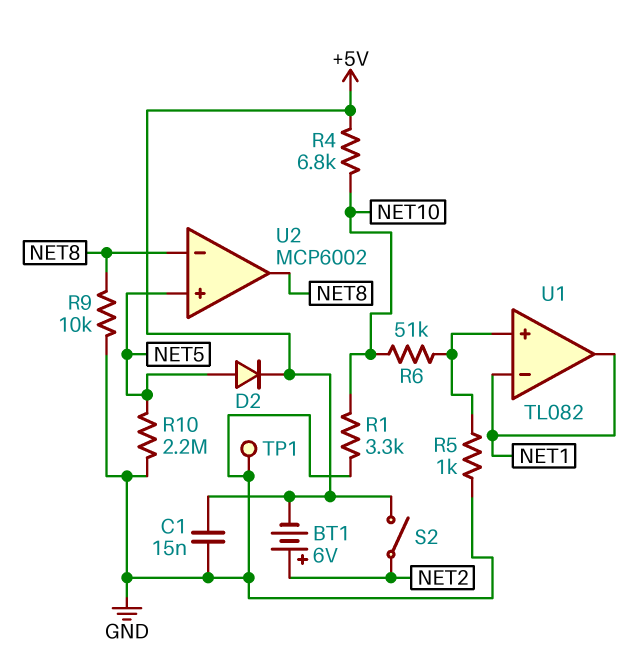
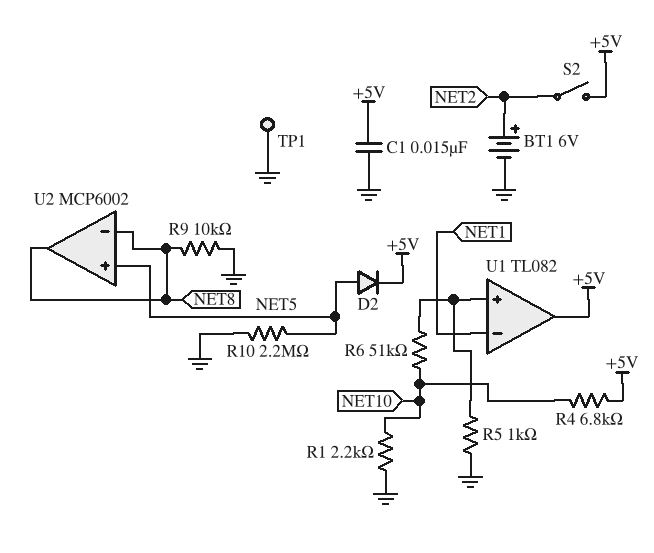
BT1: 6V (plus NET2, minus +5V) -> 6V (plus NET2, minus GND)
R1: 3.3k (GND, NET10) -> 2.2k (GND, NET10)
U1 pin out: NET1 -> +5V

